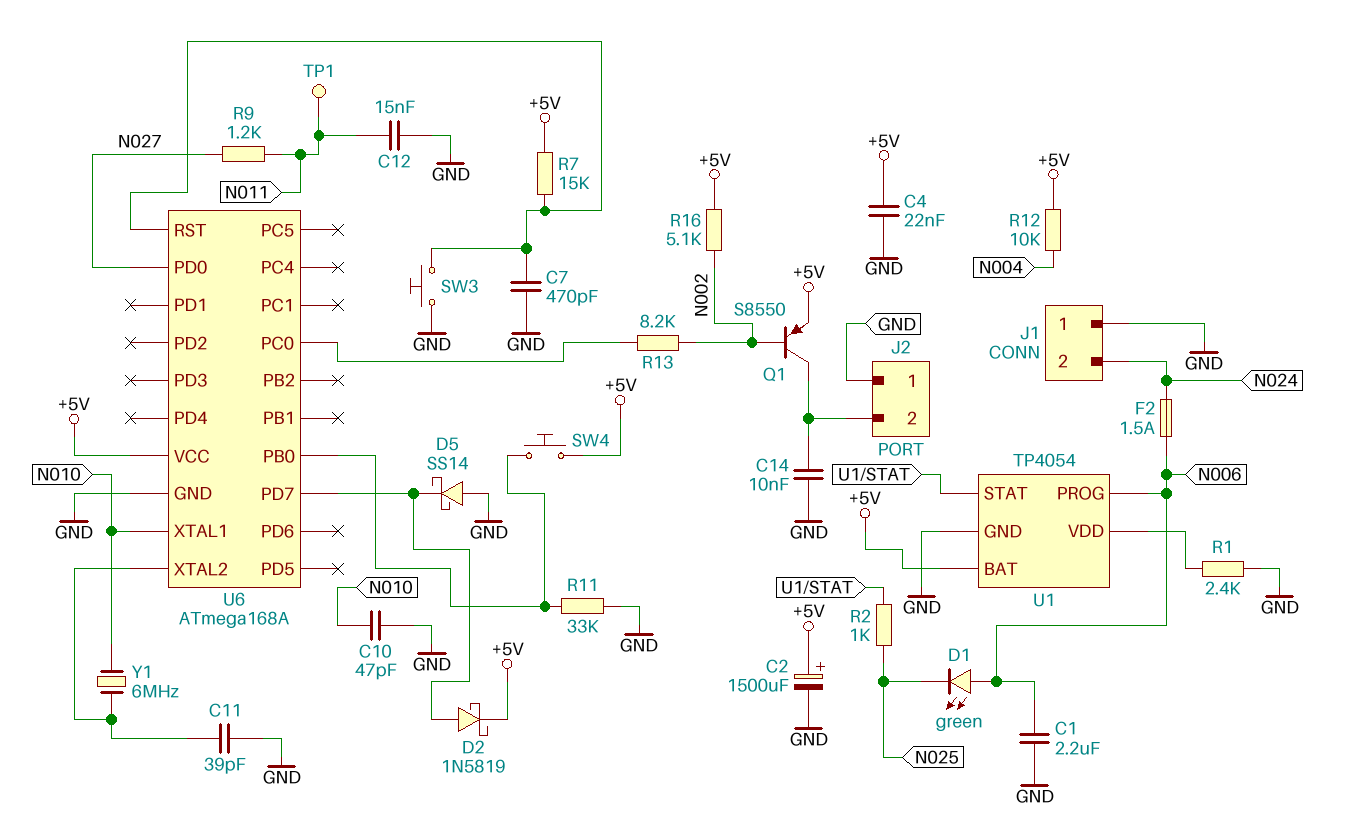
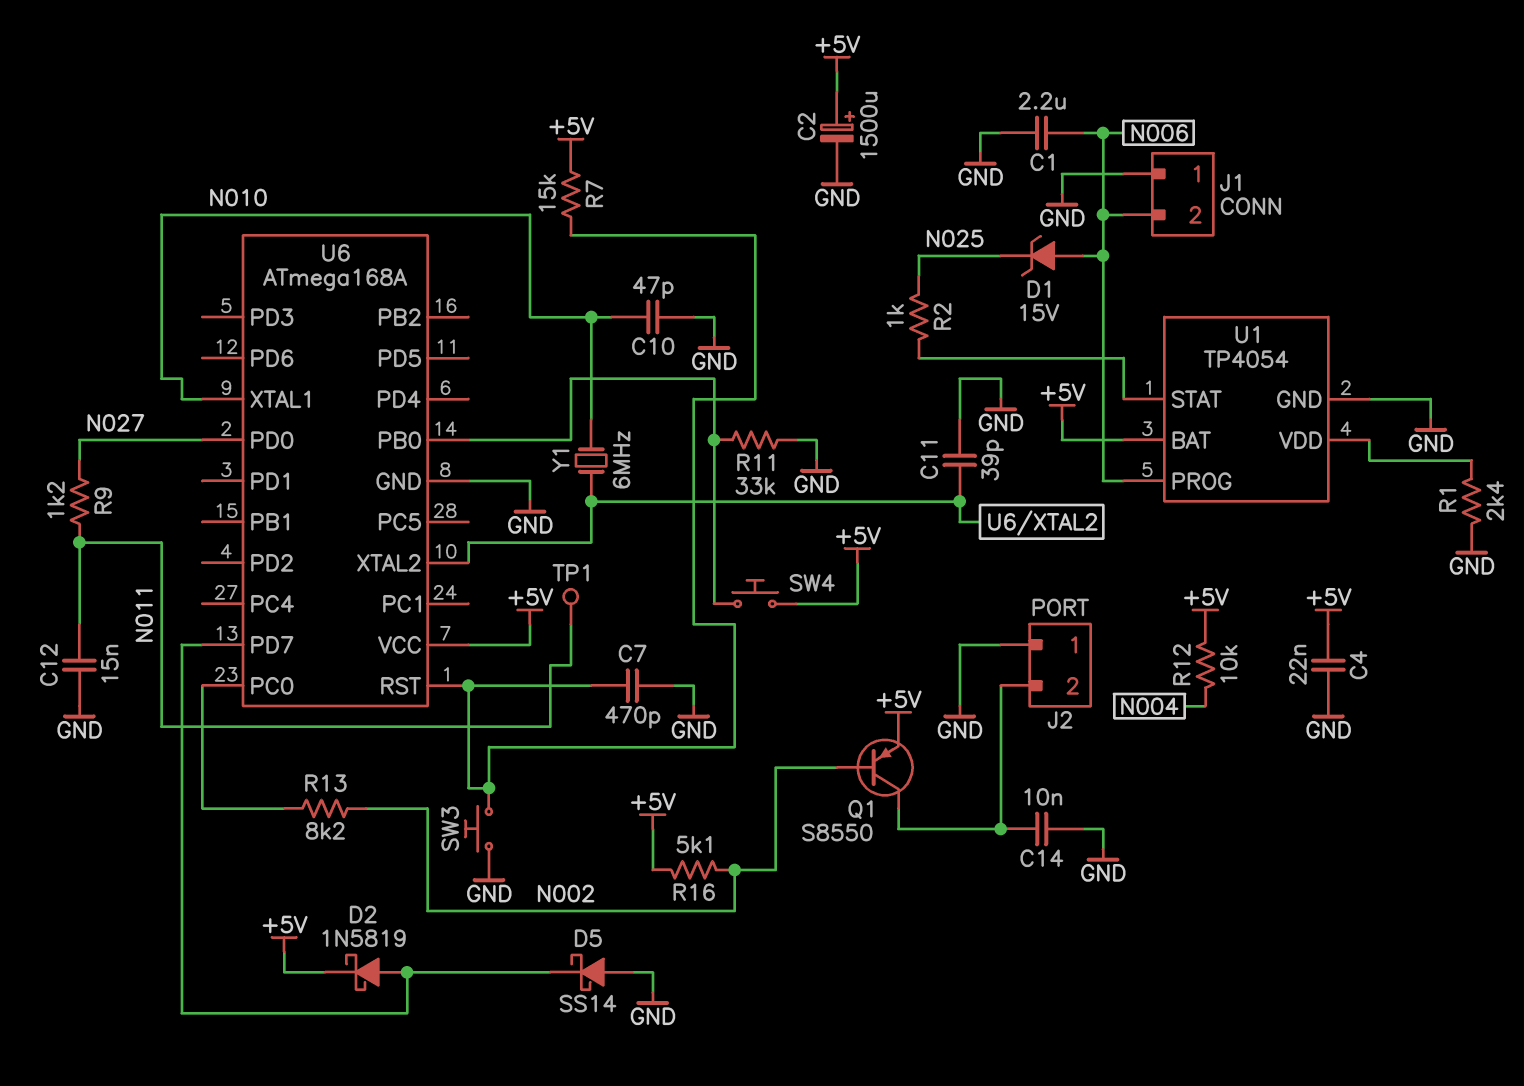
D1: LED green (A N006, K N025) -> zener 15V (A N006, K N025)
F2: 1.5A (N006, N024) -> none
J1 pin 2: N024 -> N006

